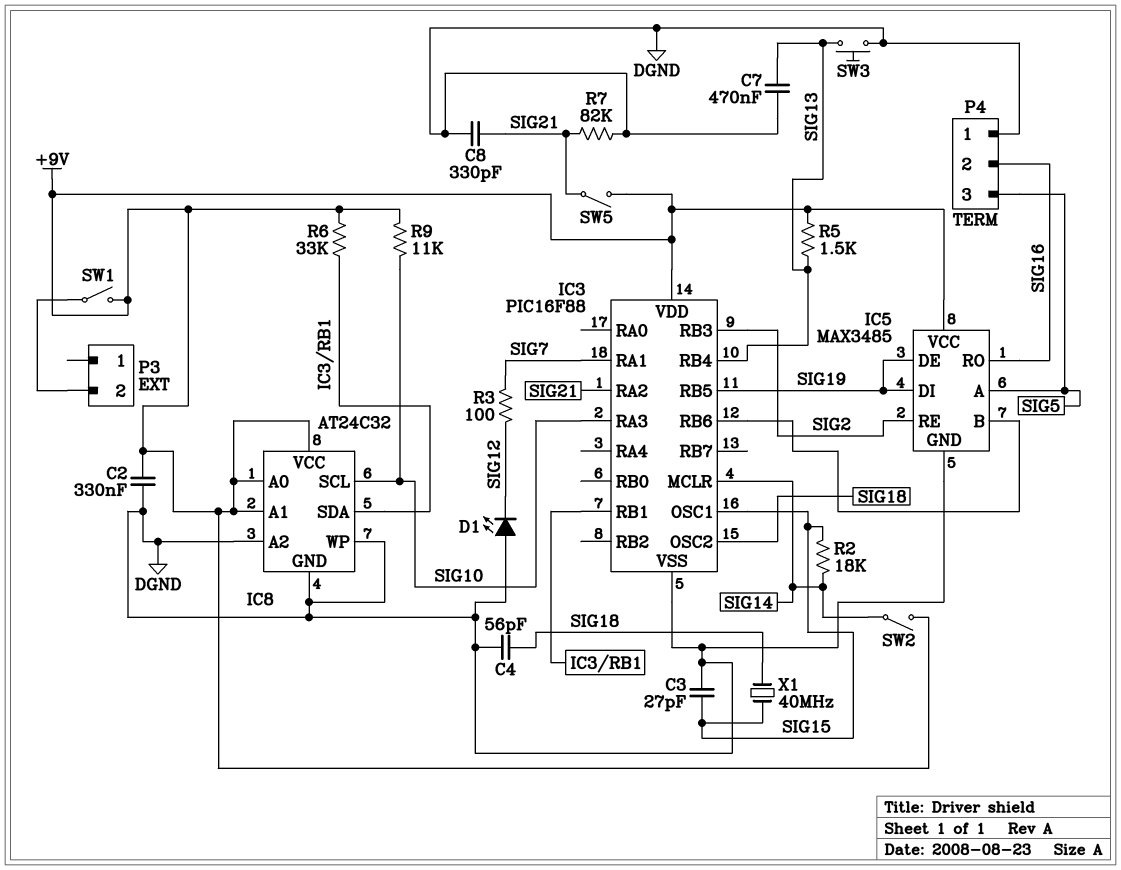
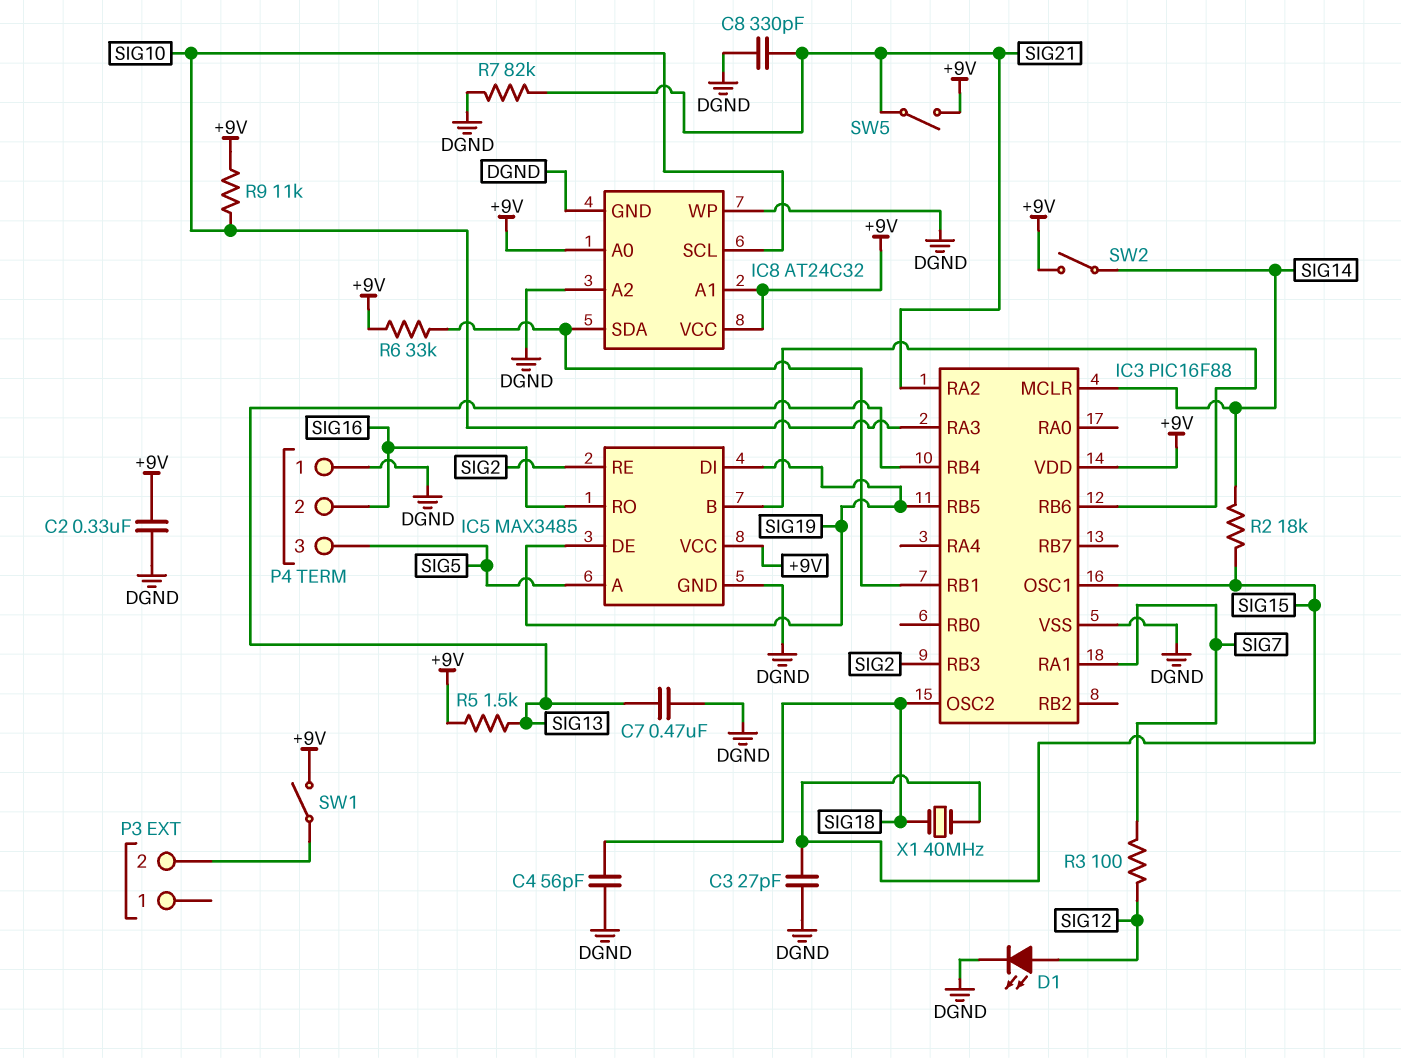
D1: LED (A DGND, K SIG12) -> LED (A SIG12, K DGND)
SW3: button (DGND, SIG13) -> none

